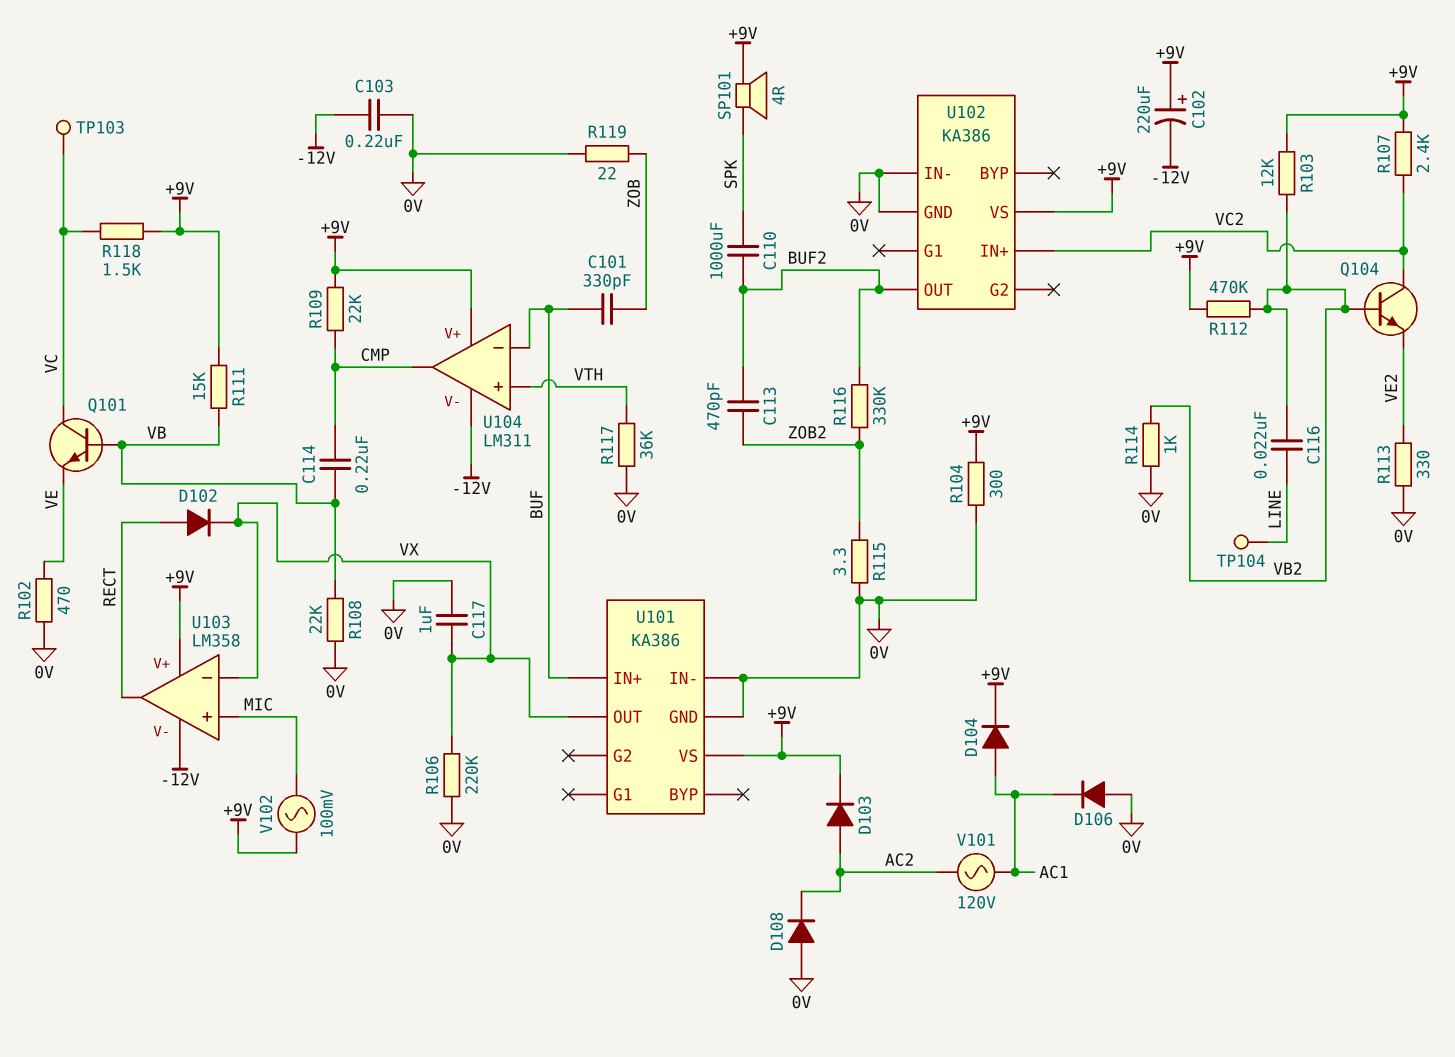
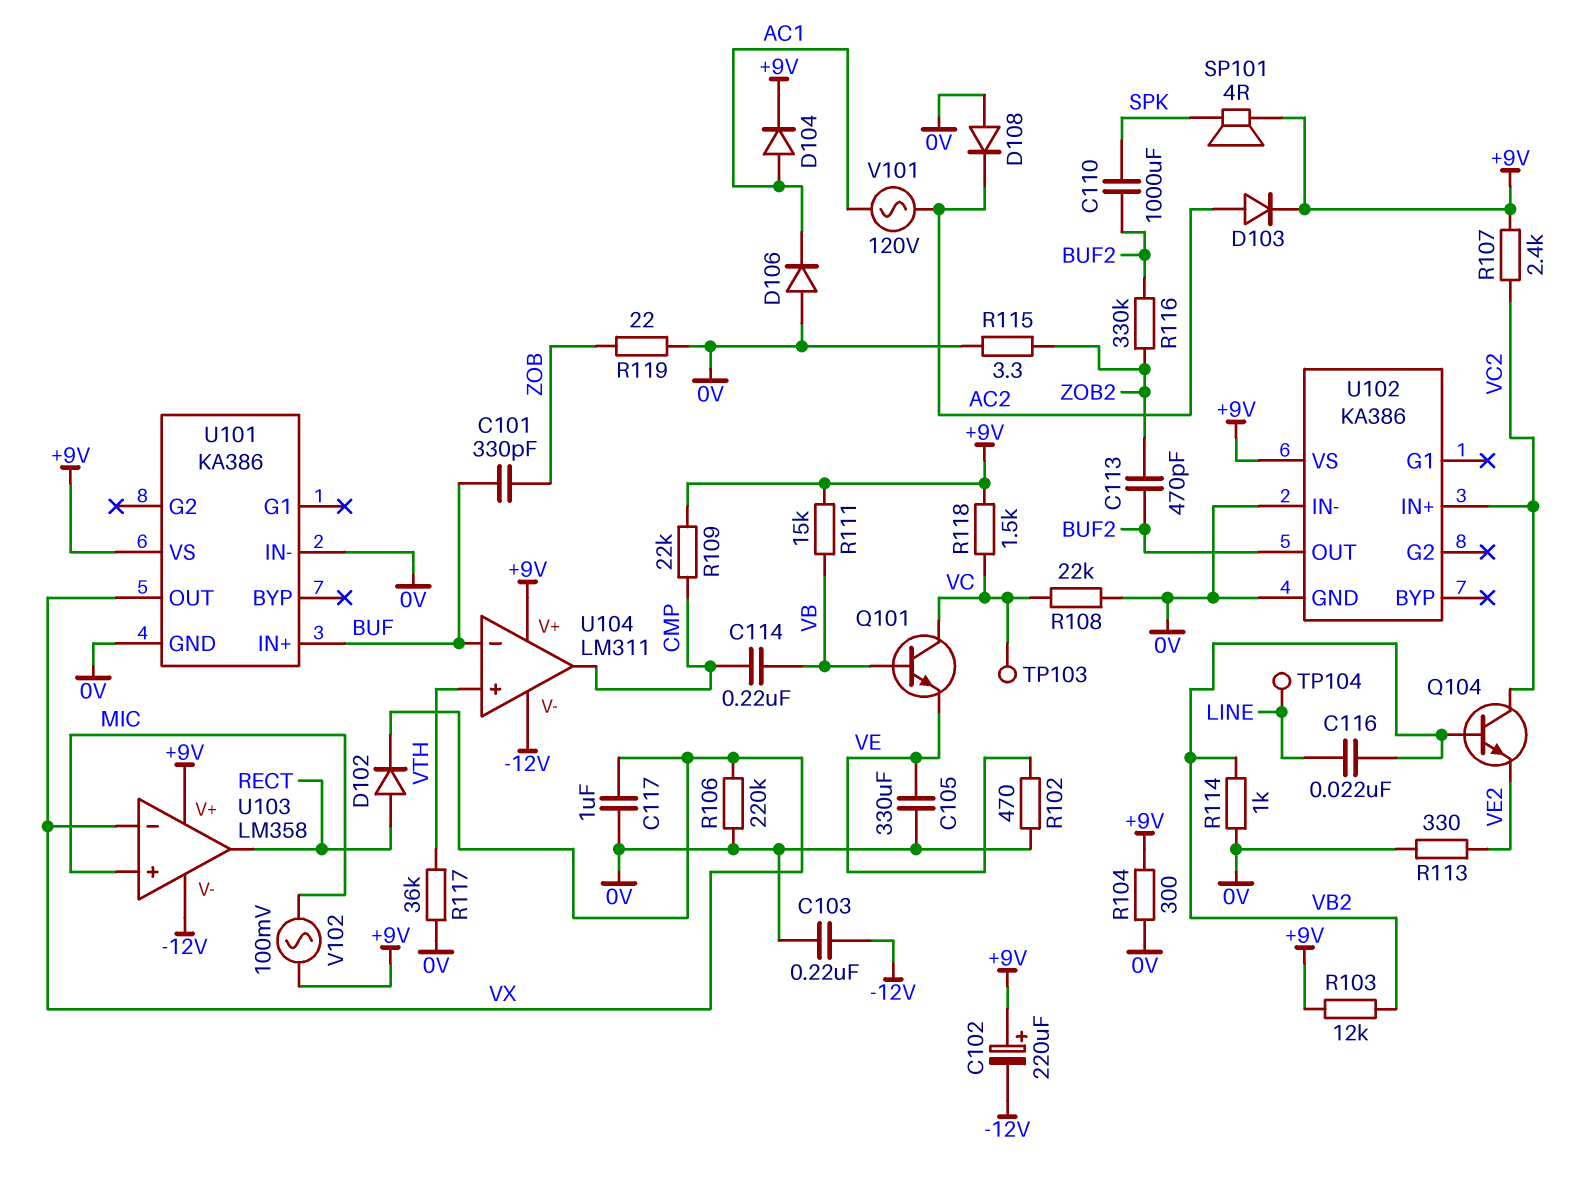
C105: none -> 330uF (0V, VE)
R108: 22k (0V, VB) -> 22k (0V, VC)
R112: 470k (+9V, VB2) -> none

